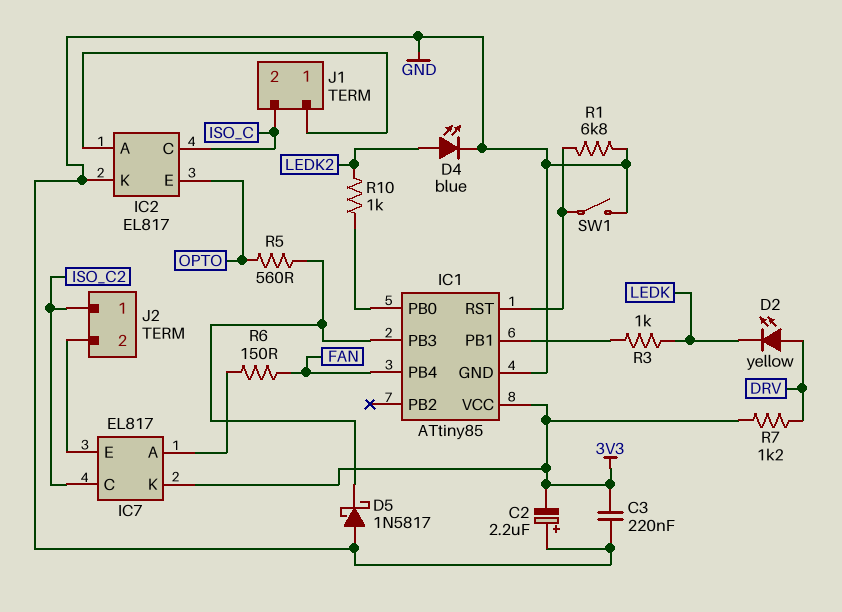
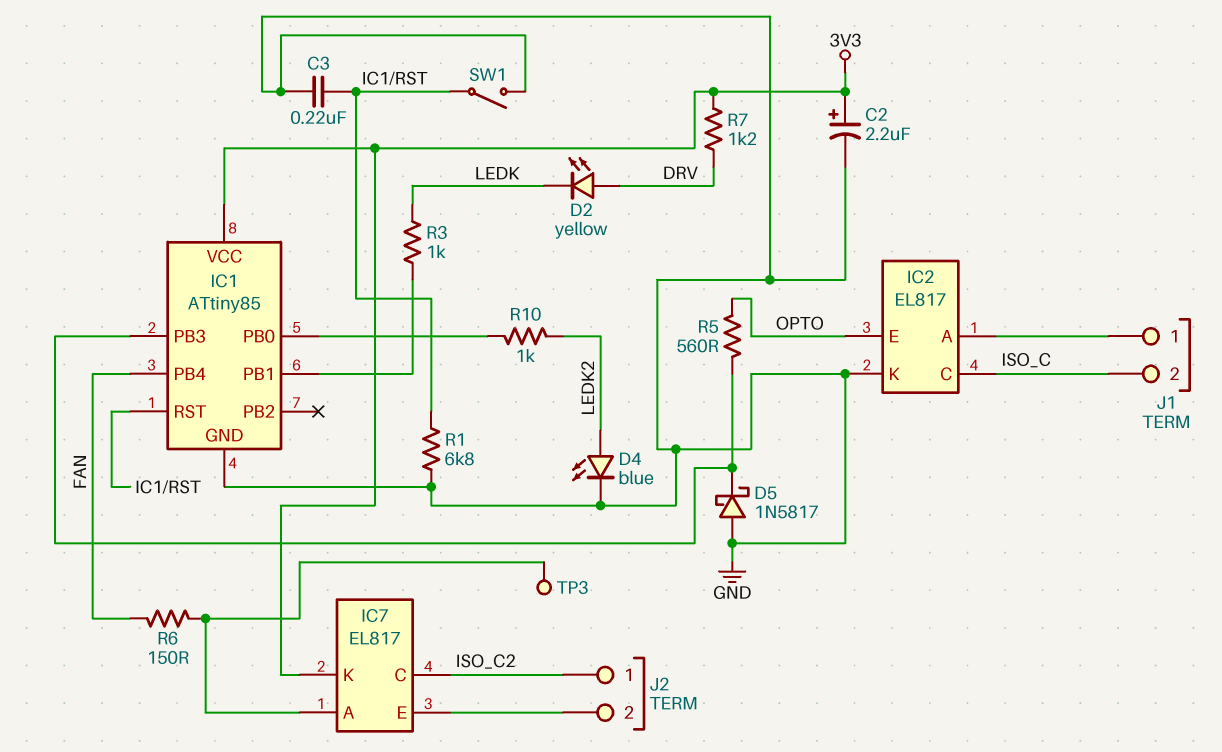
C2: 2.2uF (plus GND, minus 3V3) -> 2.2uF (plus 3V3, minus GND)
C3: 220nF (3V3, GND) -> 220nF (GND, IC1/RST)
TP3: none -> test point (IC7/A)

